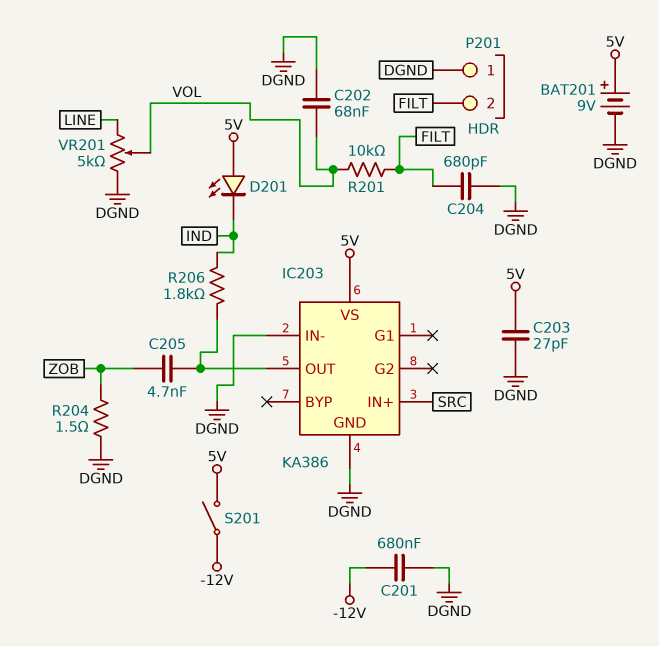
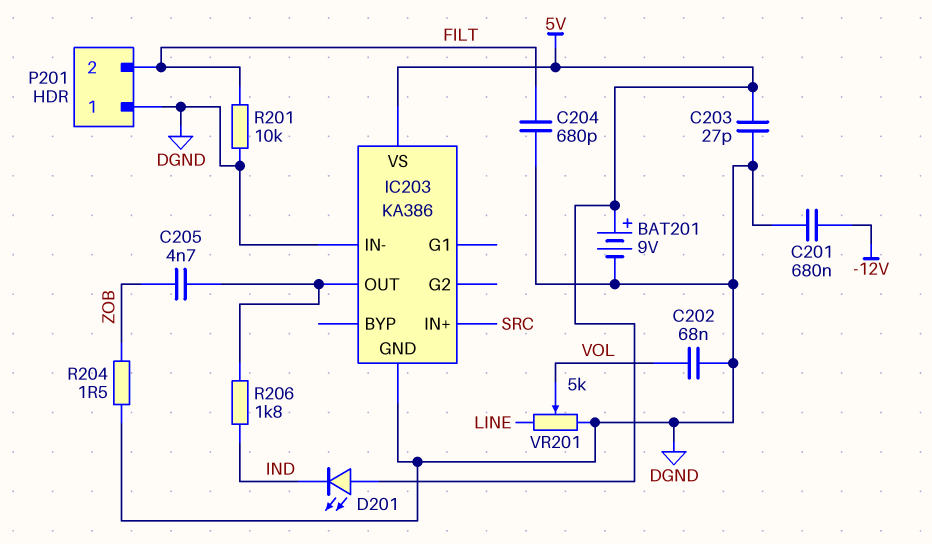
R201: 10k (FILT, VOL) -> 10k (DGND, FILT)
S201: switch (-12V, 5V) -> none

